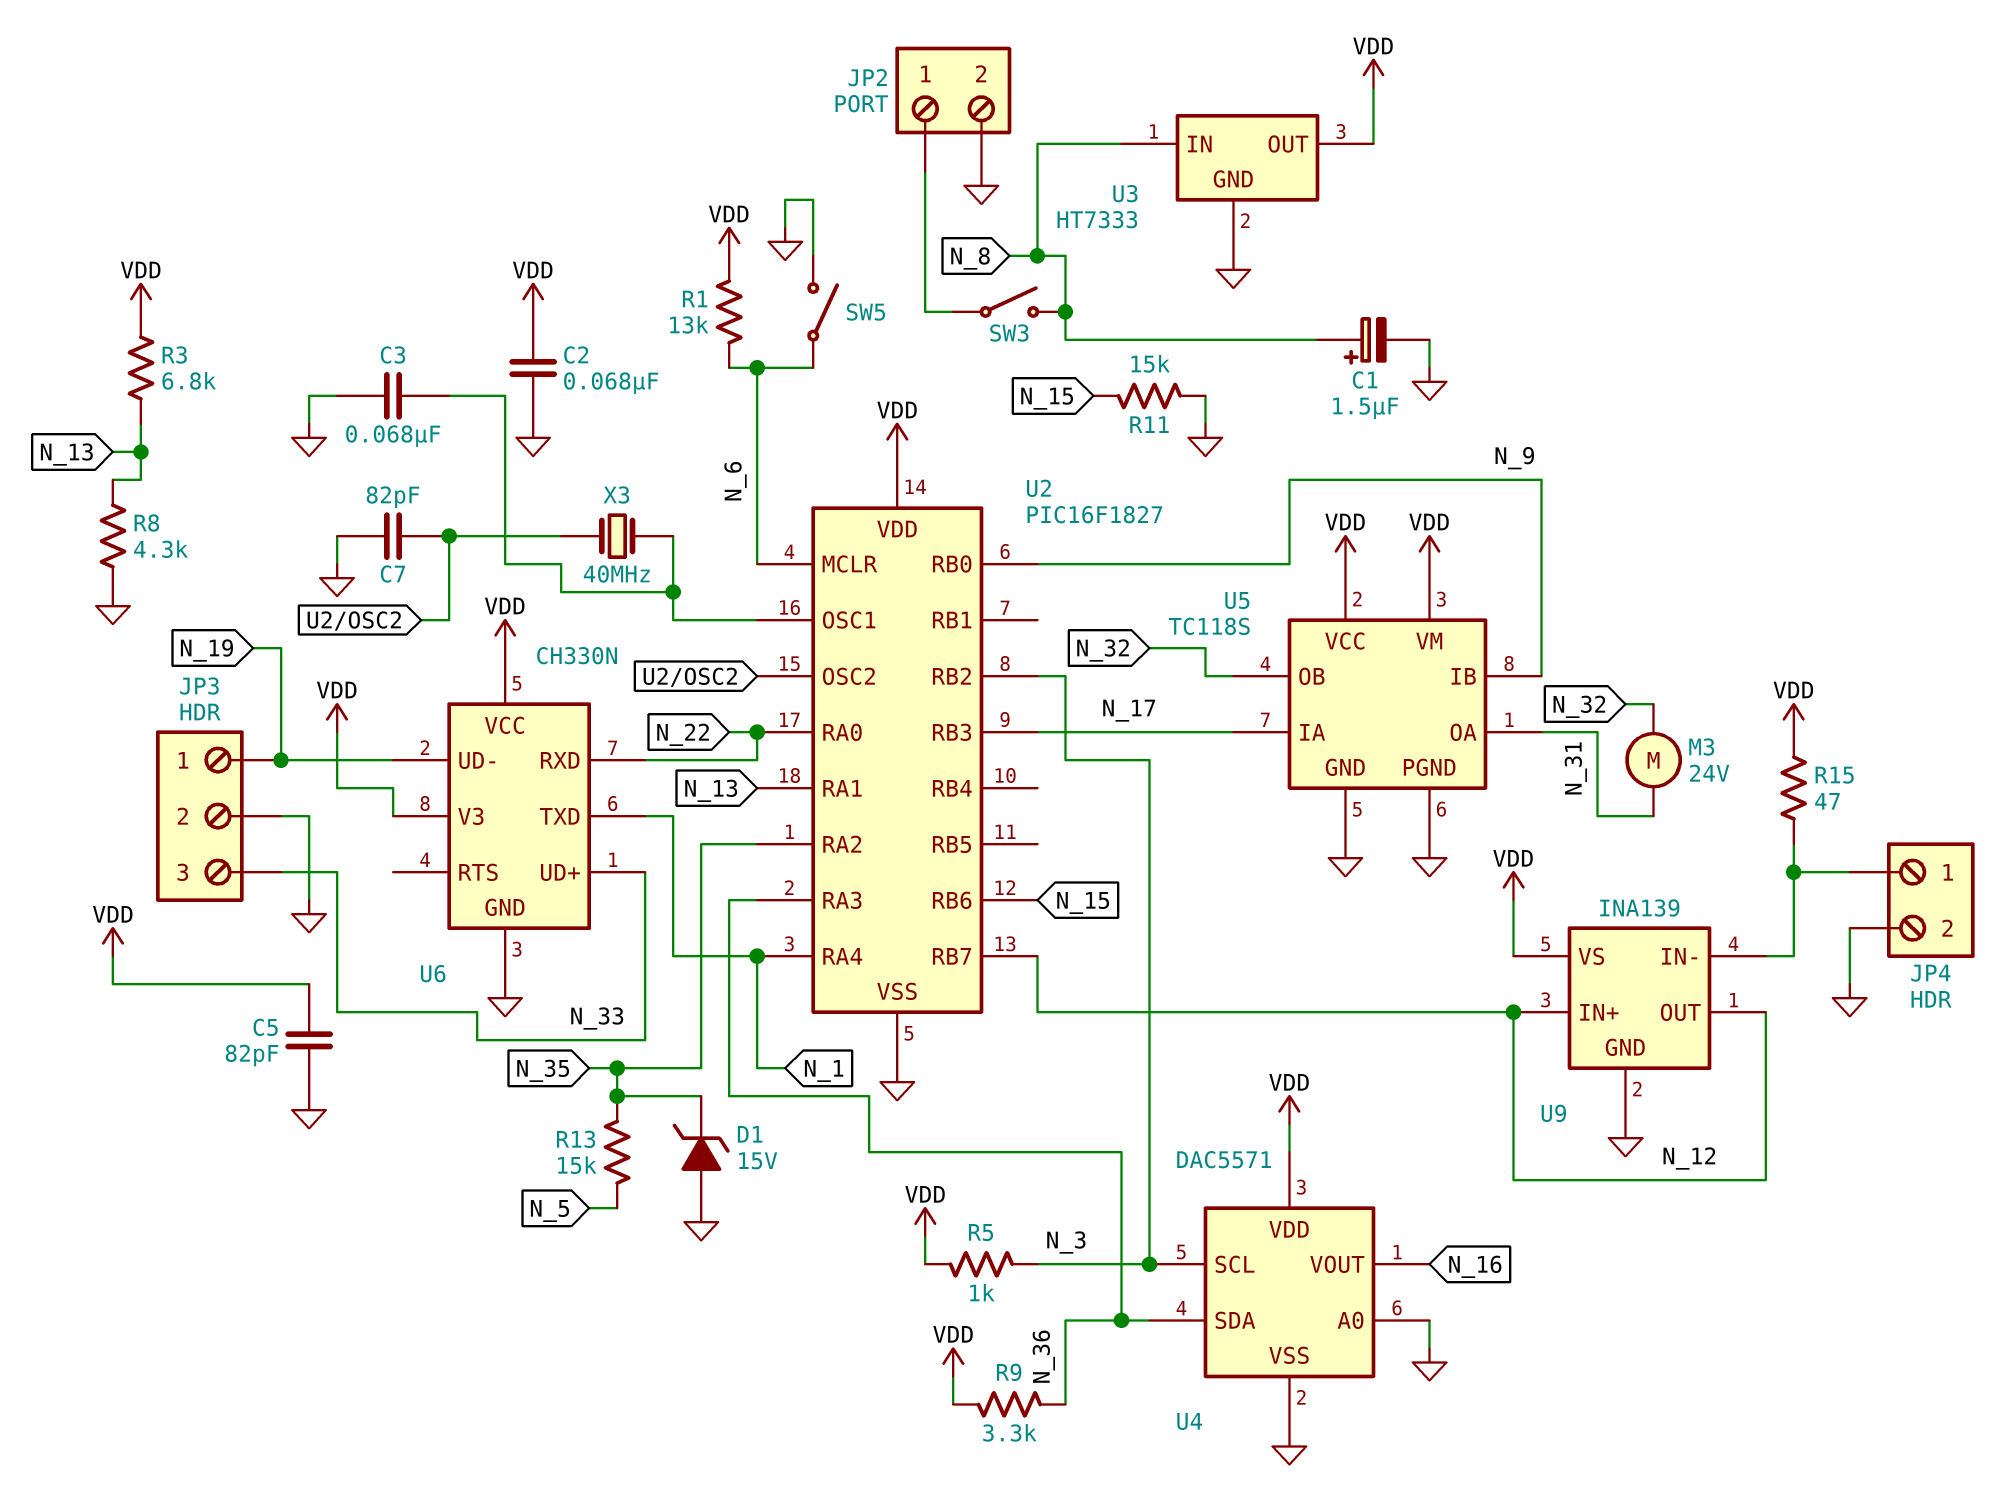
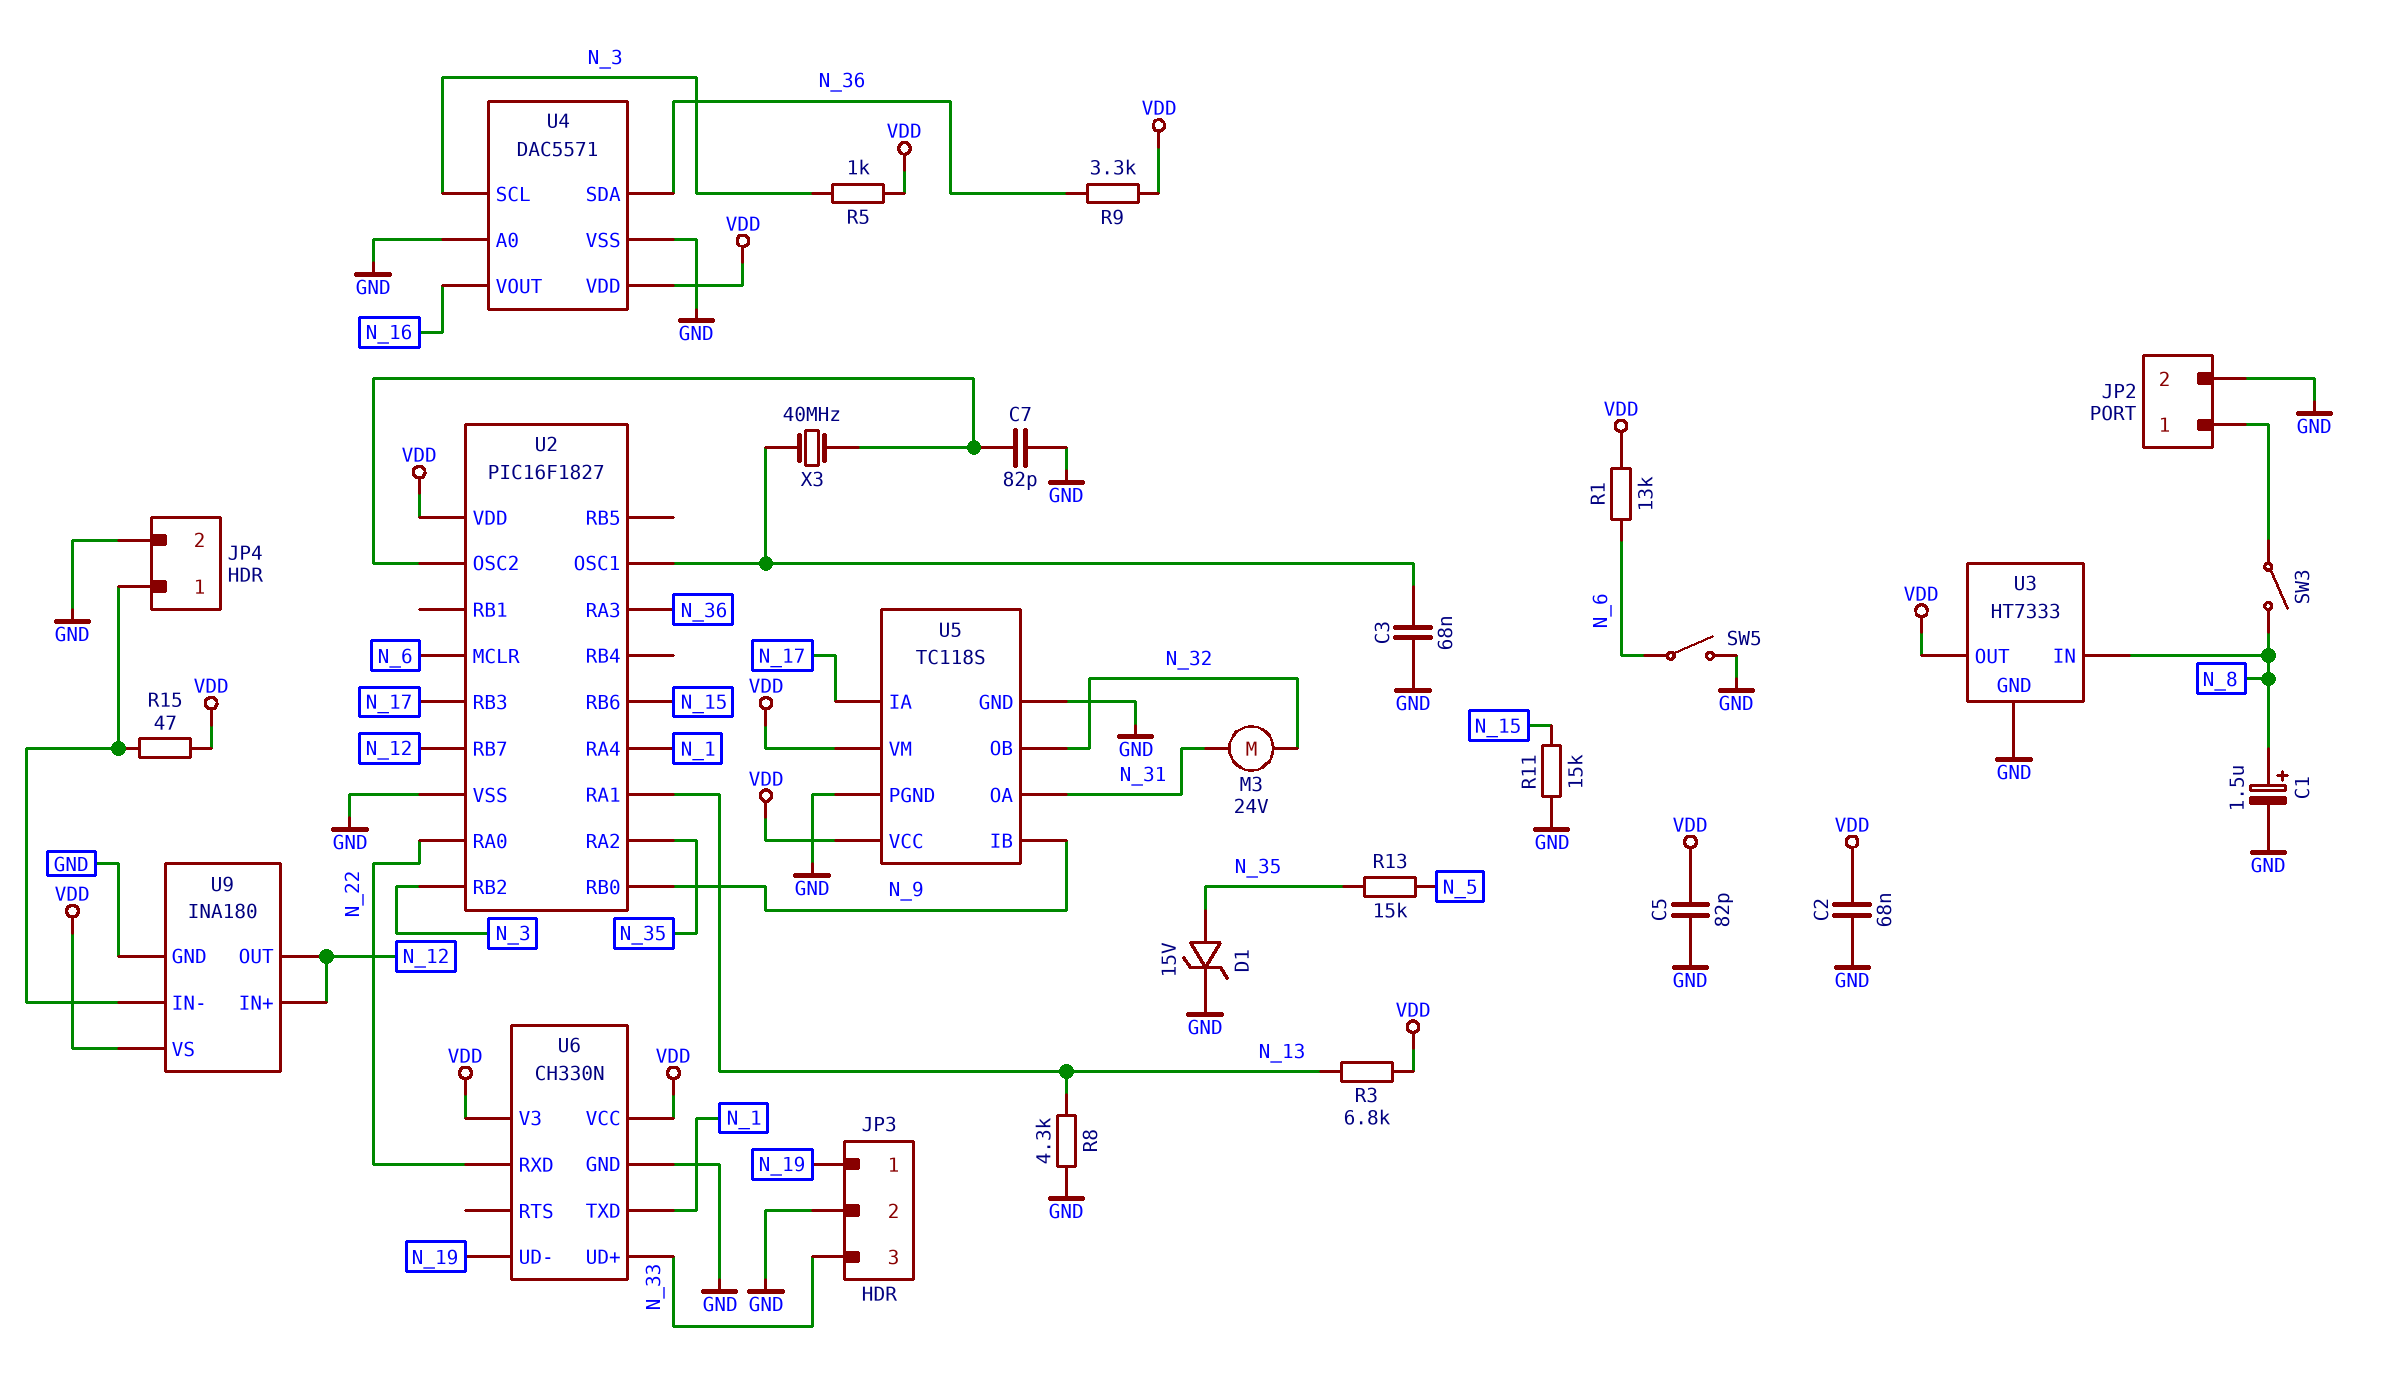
D1: zener 15V (A GND, K N_35) -> zener 15V (A N_35, K GND)
U9: INA139 -> INA180

